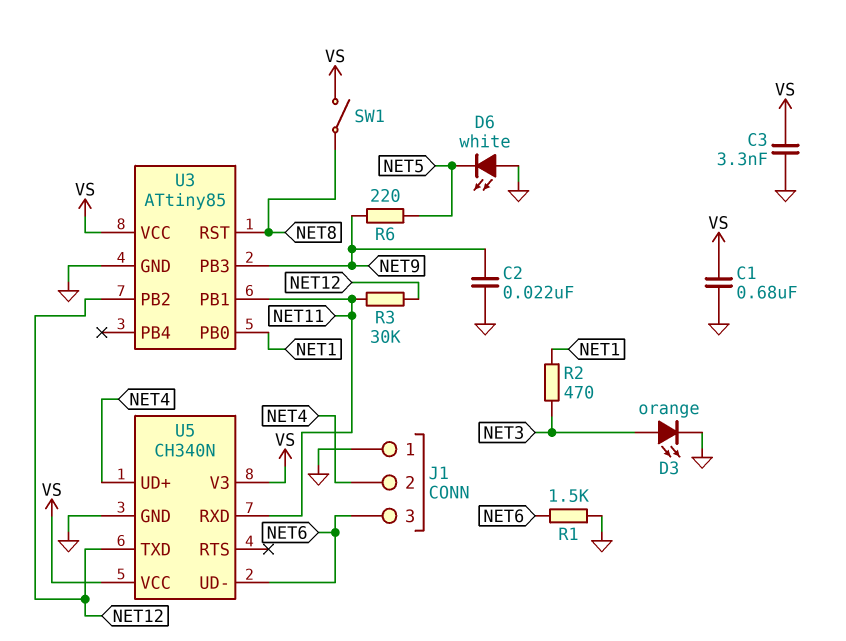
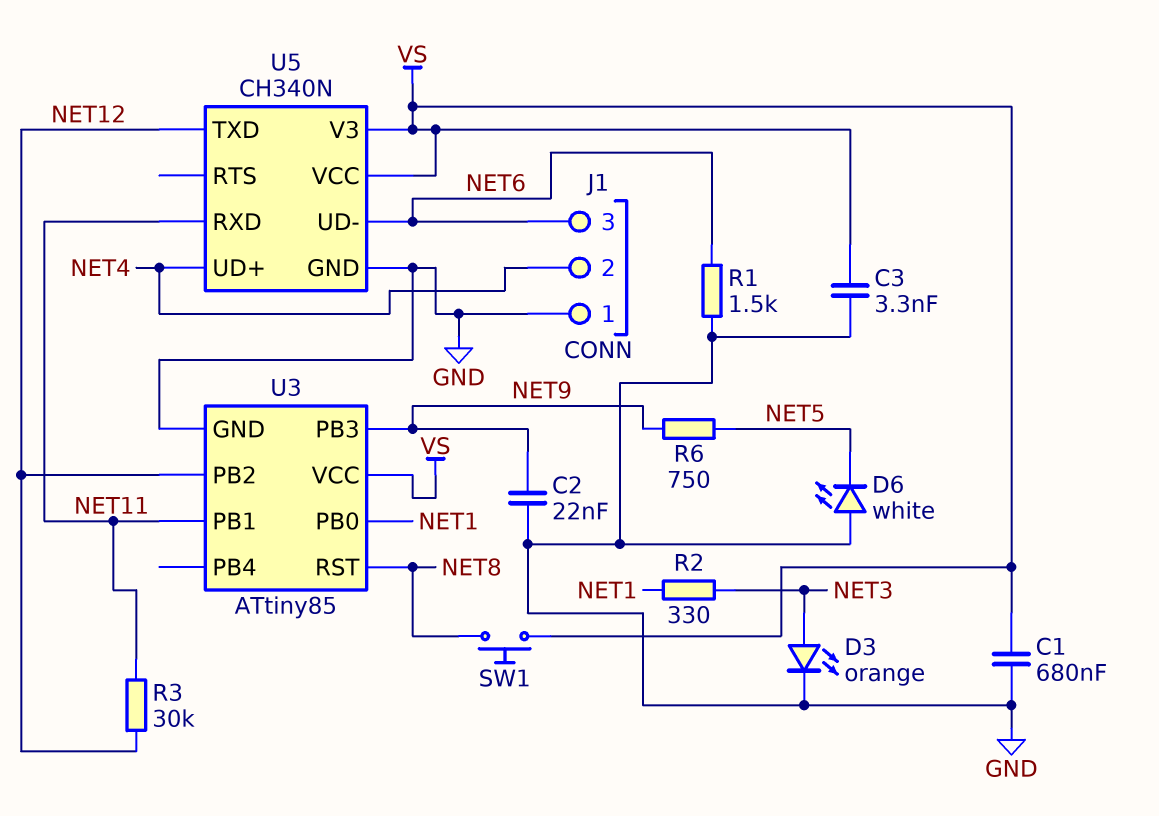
R2: 470 (NET1, NET3) -> 330 (NET1, NET3)
R6: 220 (NET5, NET9) -> 750 (NET5, NET9)
SW1: switch (NET8, VS) -> button (NET8, VS)

